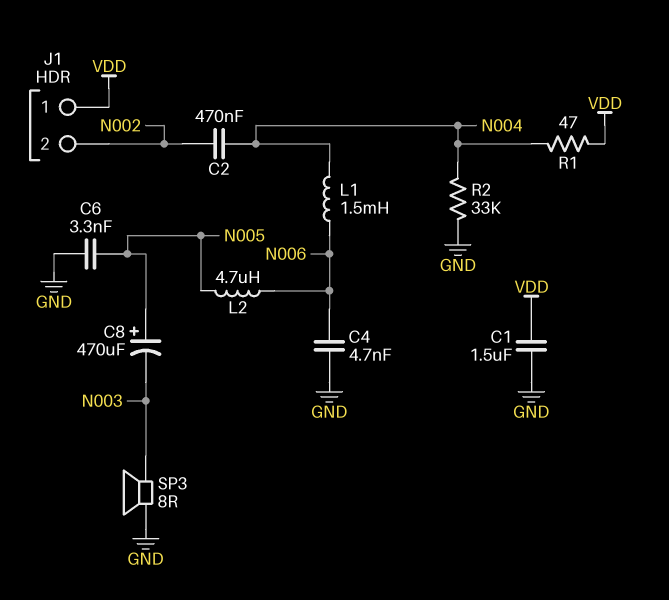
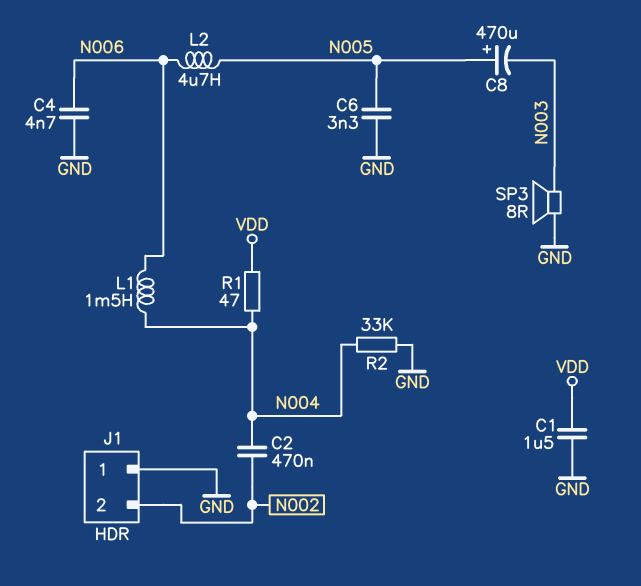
J1 pin 1: VDD -> GND

